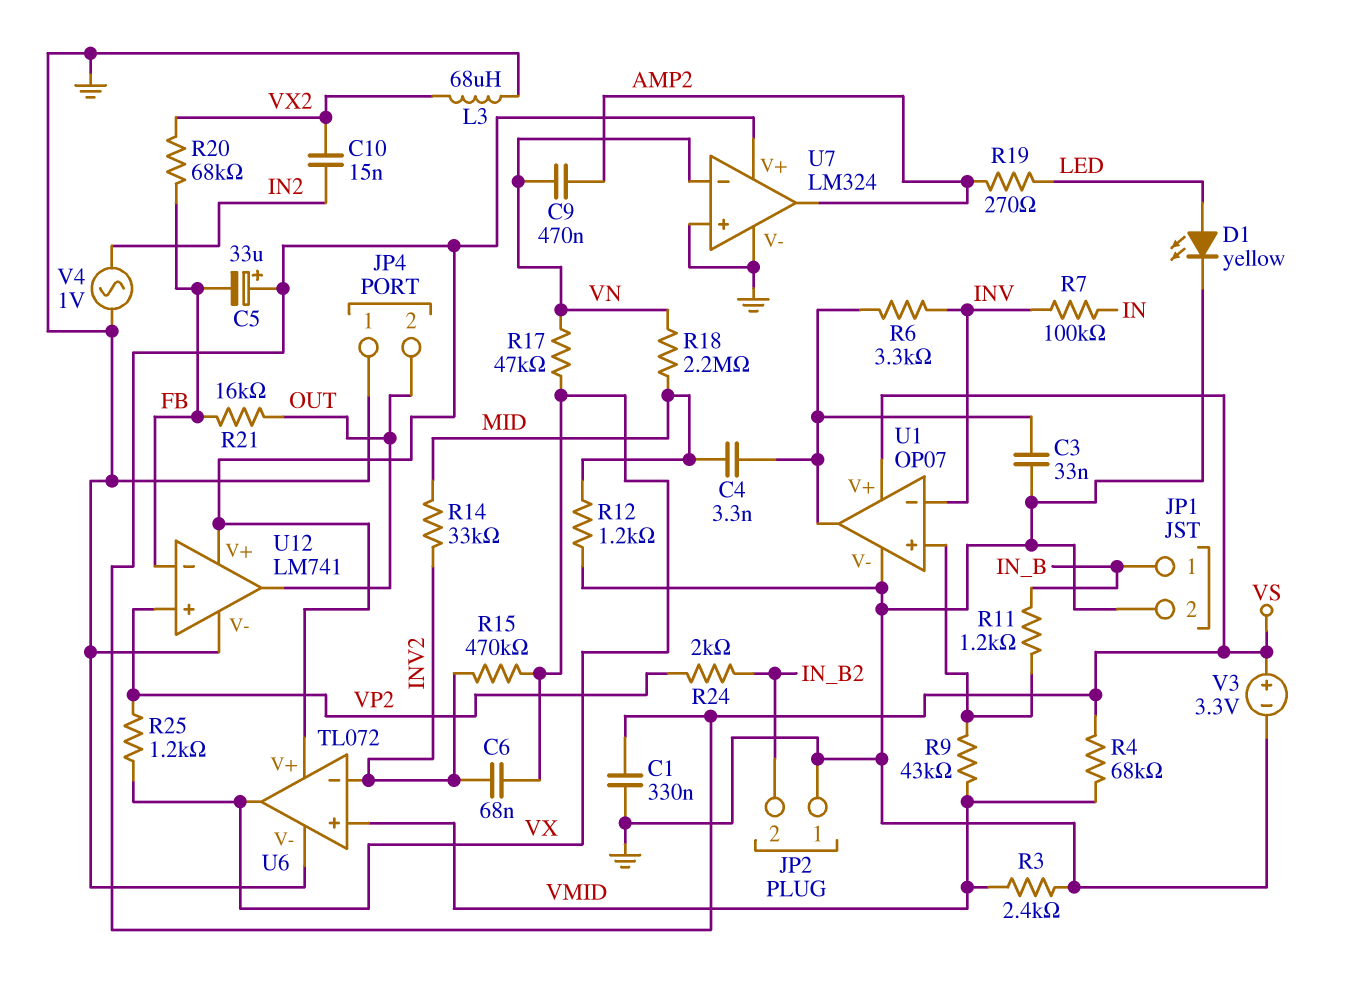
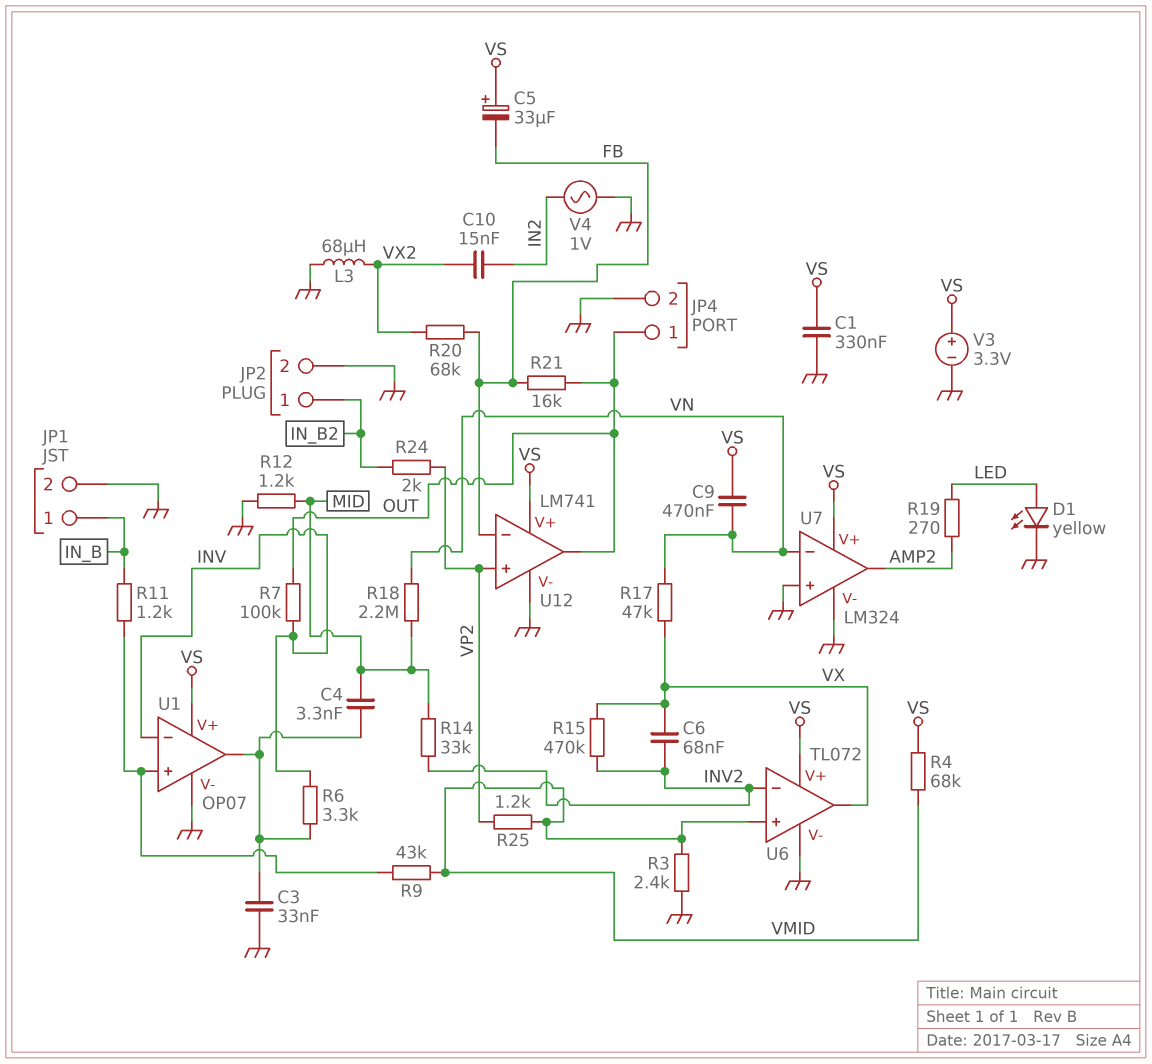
C9: 470nF (AMP2, VN) -> 470nF (VN, VS)
JP2 pin 1: GND -> IN_B2
JP2 pin 2: IN_B2 -> GND
JP4 pin 1: GND -> OUT
JP4 pin 2: OUT -> GND
R7: 100k (IN, INV) -> 100k (INV, OUT)
R25: 1.2k (VP2, VX) -> 1.2k (VMID, VP2)

